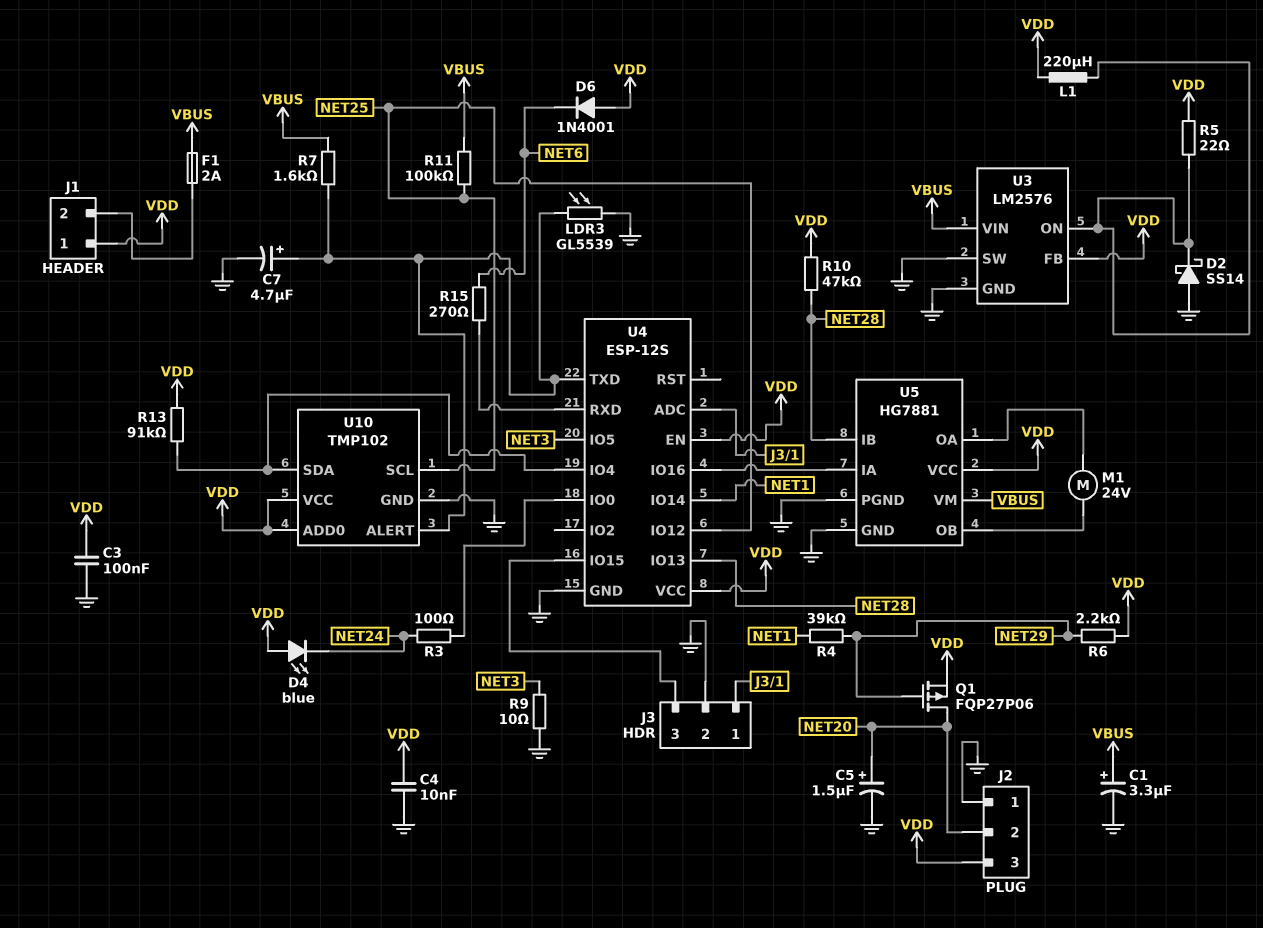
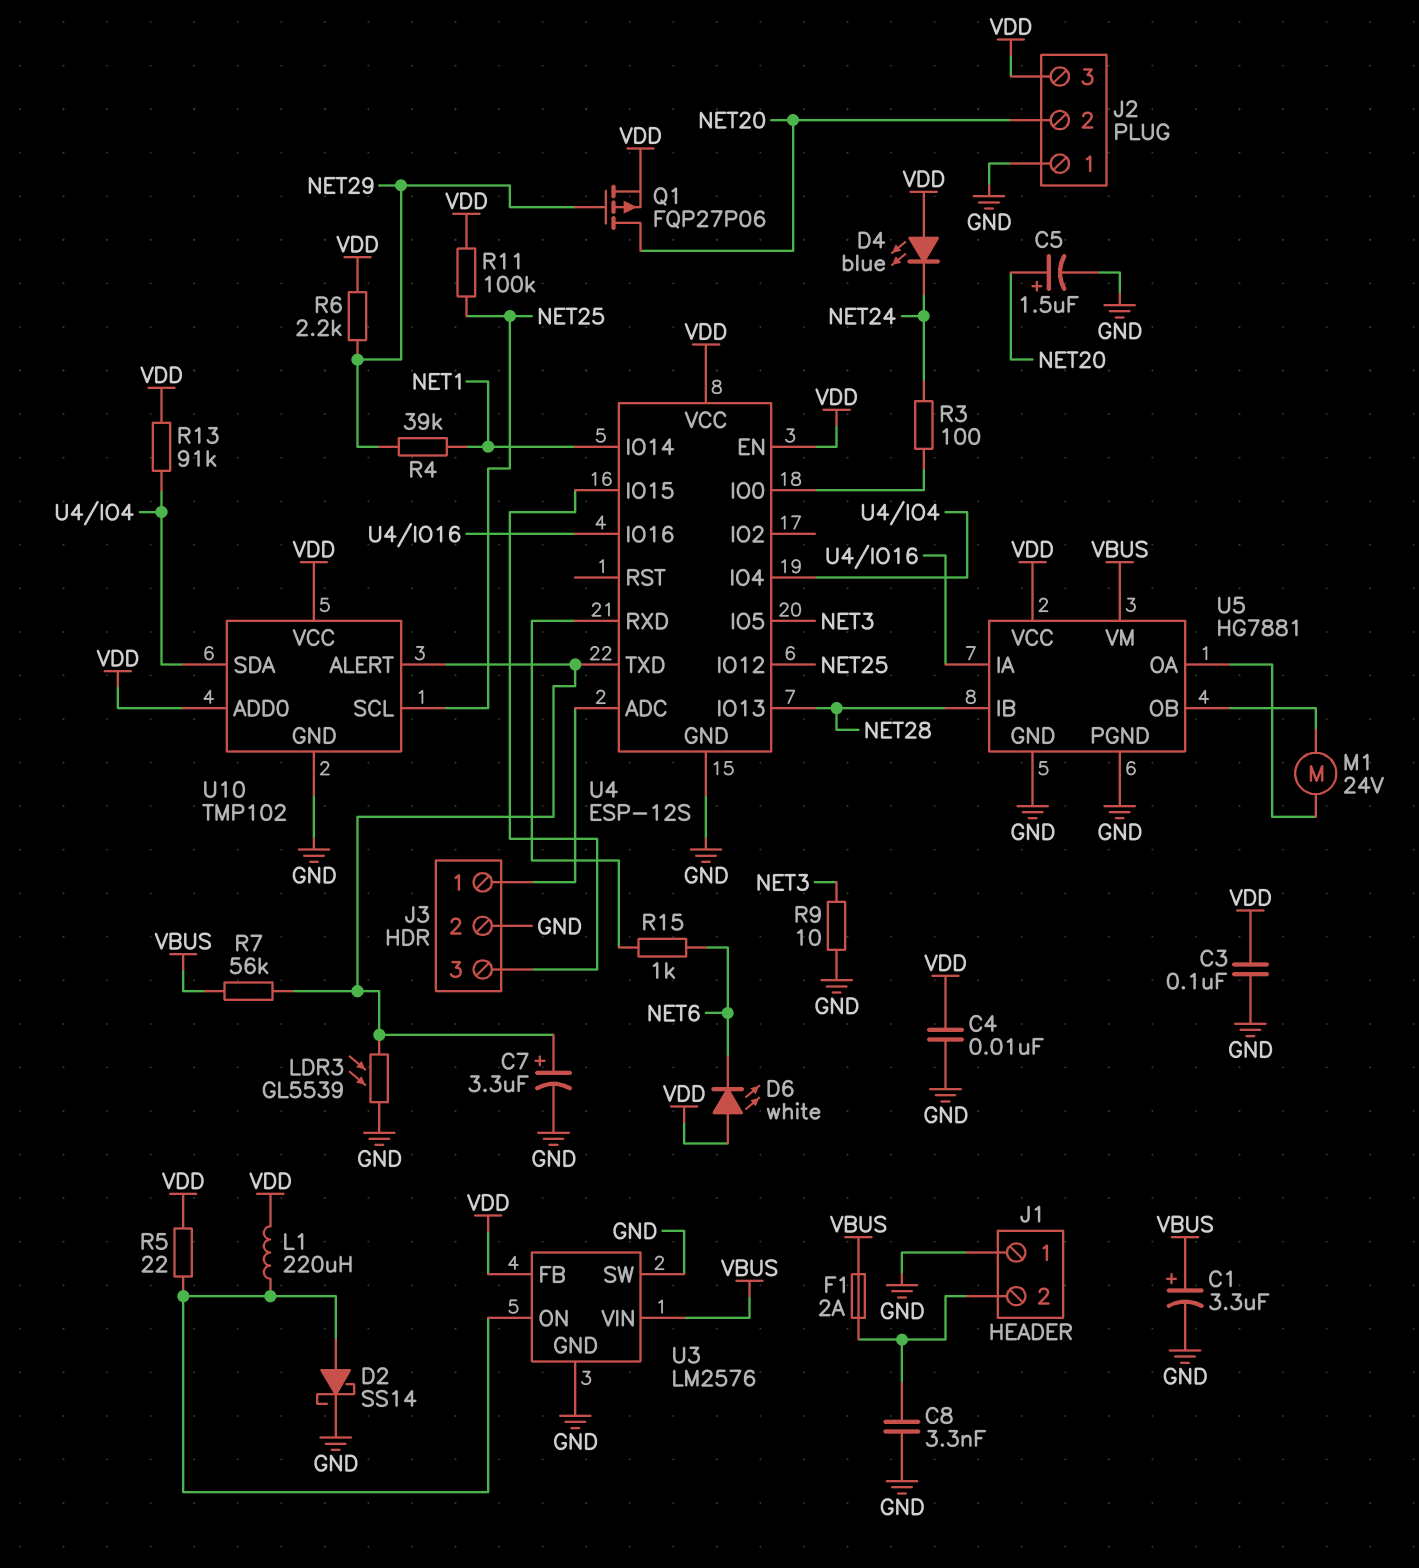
C7: 4.7uF (plus U4/TXD, minus GND) -> 3.3uF (plus U4/TXD, minus GND)
C8: none -> 3.3nF (GND, J1/2)
D2: schottky SS14 (A GND, K U3/ON) -> schottky SS14 (A U3/ON, K GND)
D6: diode 1N4001 (A VDD, K NET6) -> LED white (A VDD, K NET6)
J1 pin 1: VDD -> GND
R7: 1.6k (U4/TXD, VBUS) -> 56k (U4/TXD, VBUS)
R10: 47k (NET28, VDD) -> none
R11: 100k (NET25, VBUS) -> 100k (NET25, VDD)
R15: 270 (NET6, U4/RXD) -> 1k (NET6, U4/RXD)

